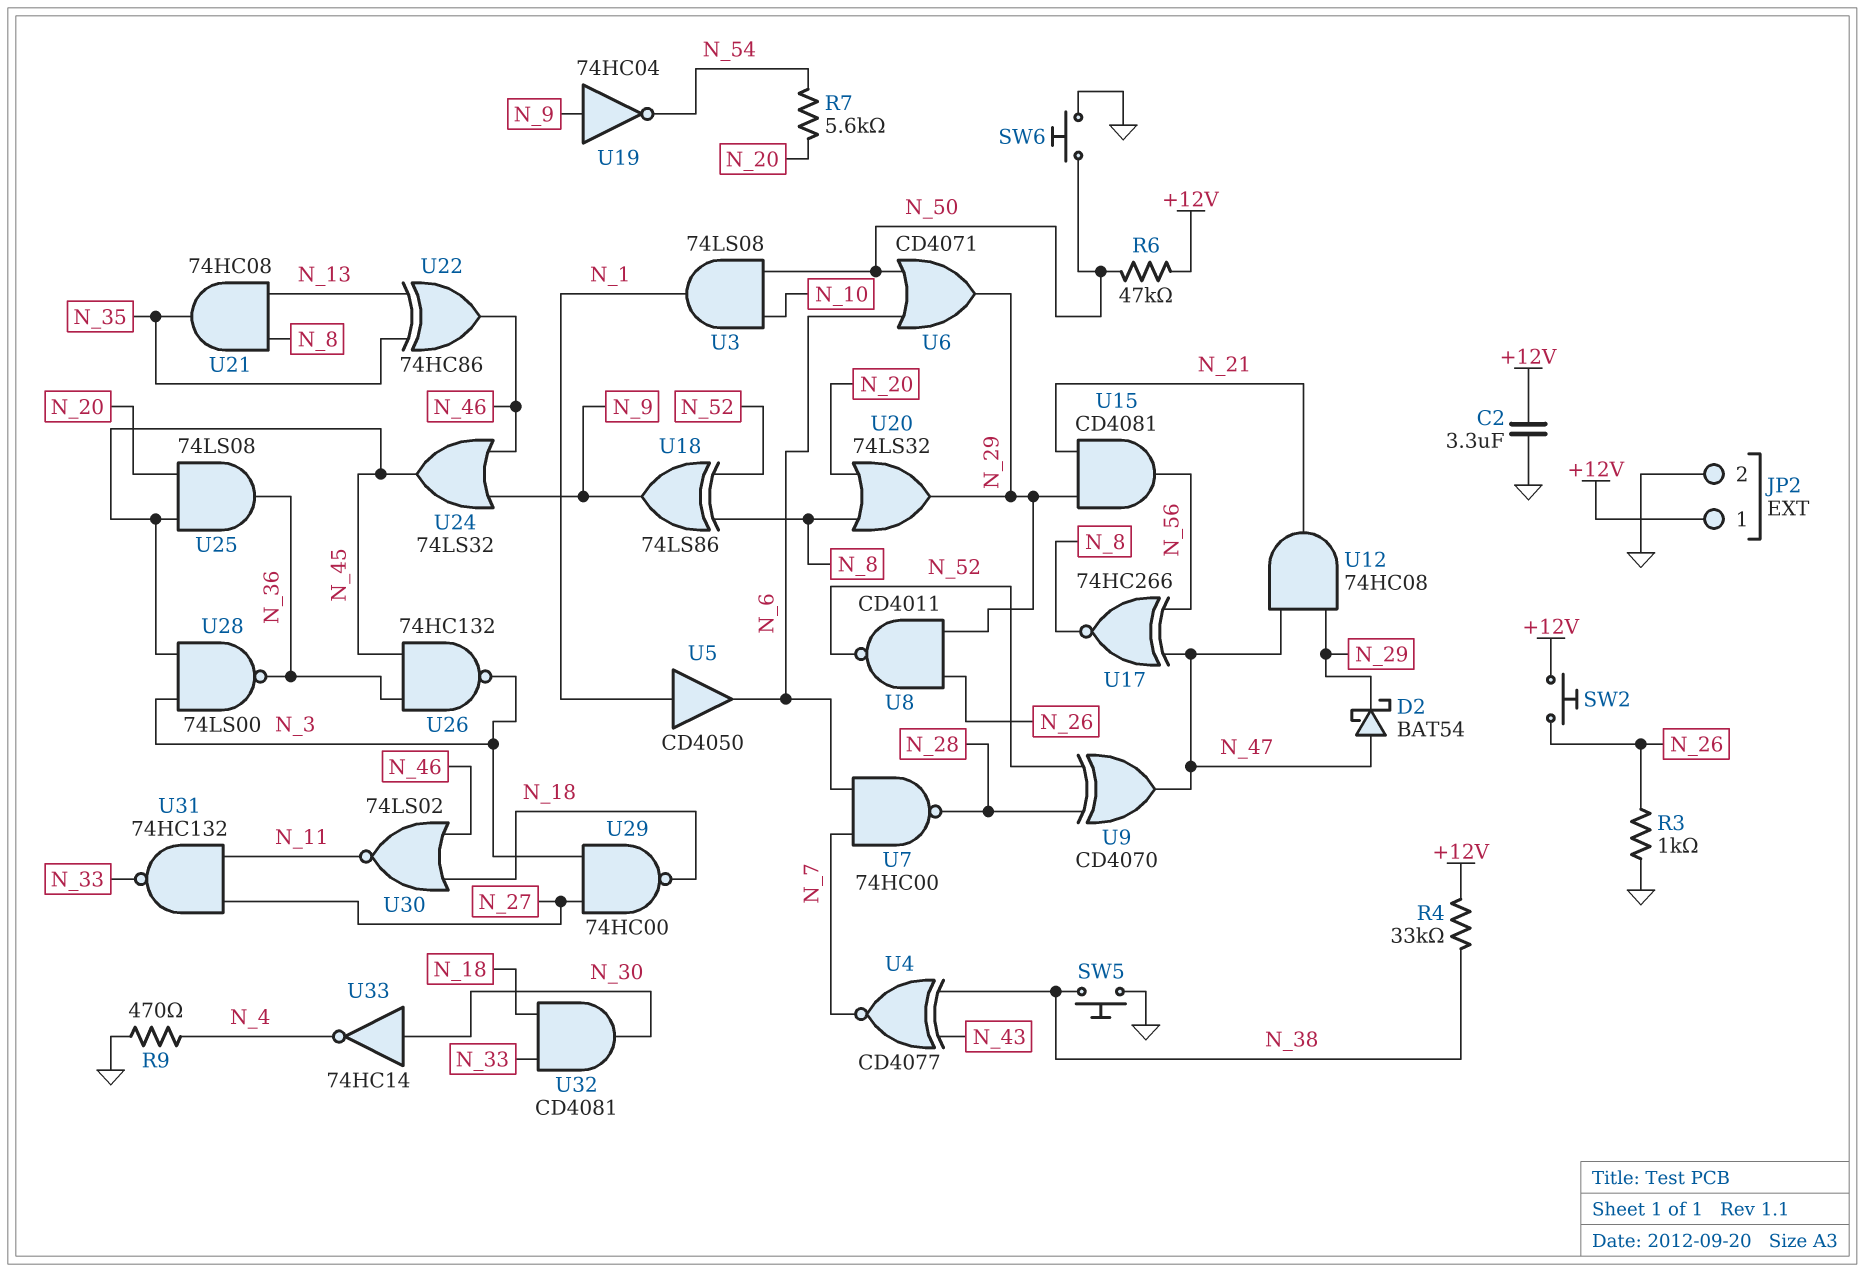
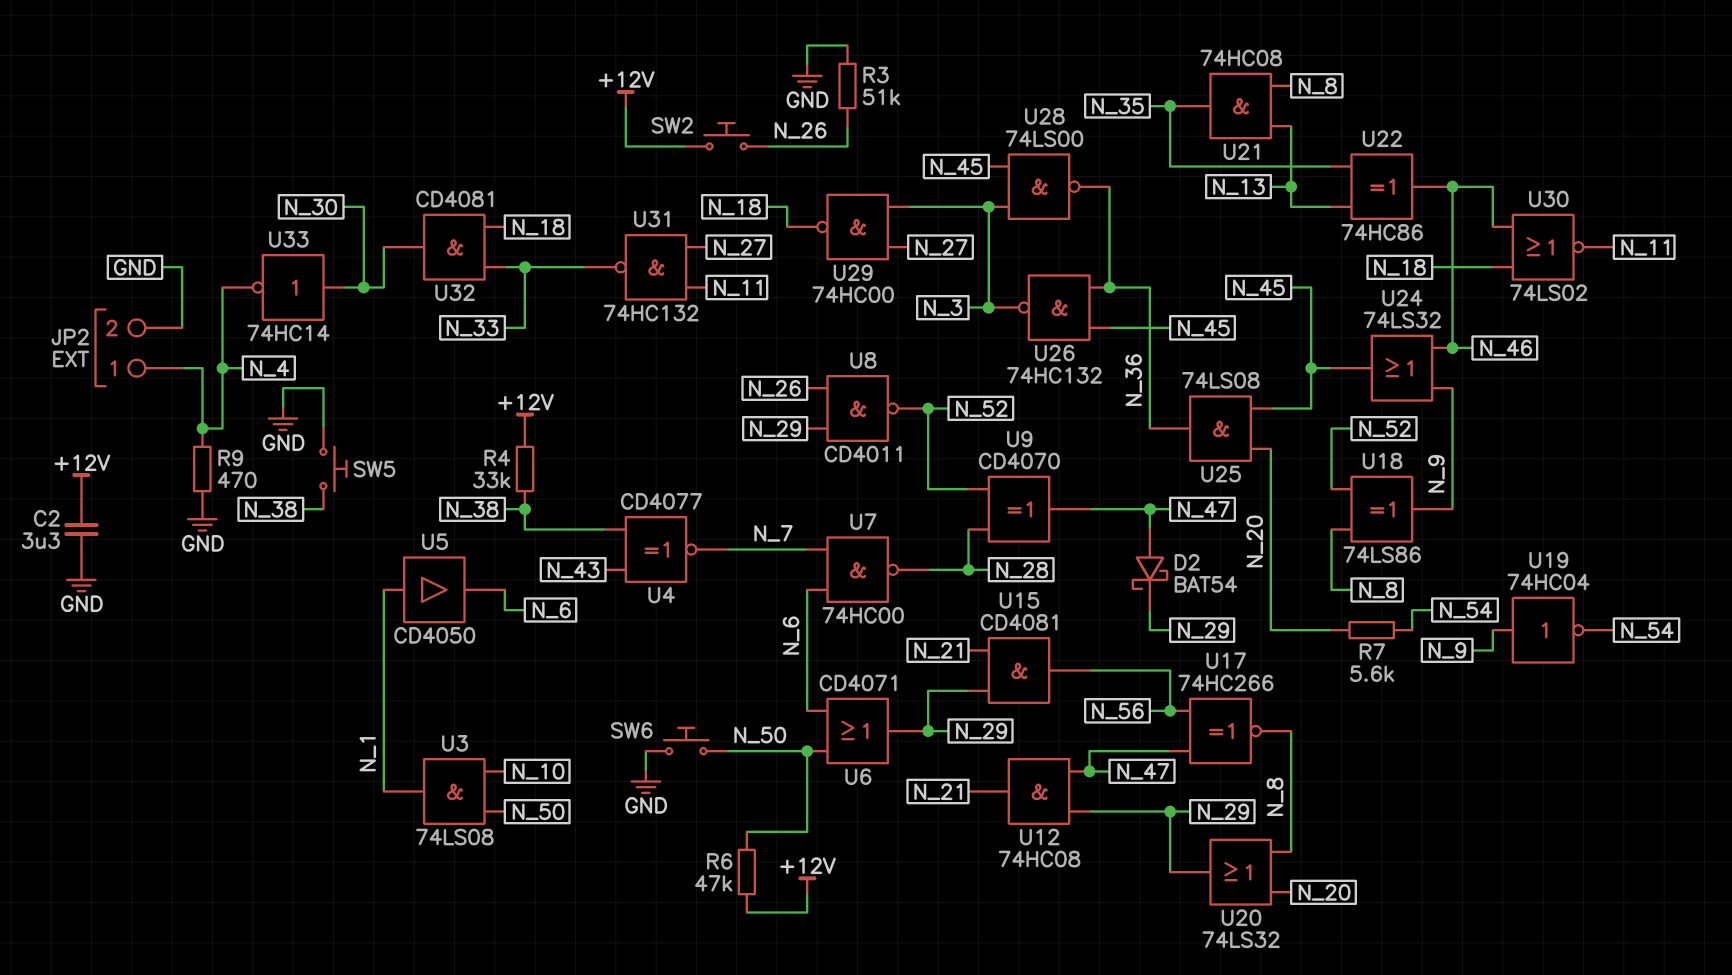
JP2 pin 1: +12V -> N_4
R3: 1k (GND, N_26) -> 51k (GND, N_26)

